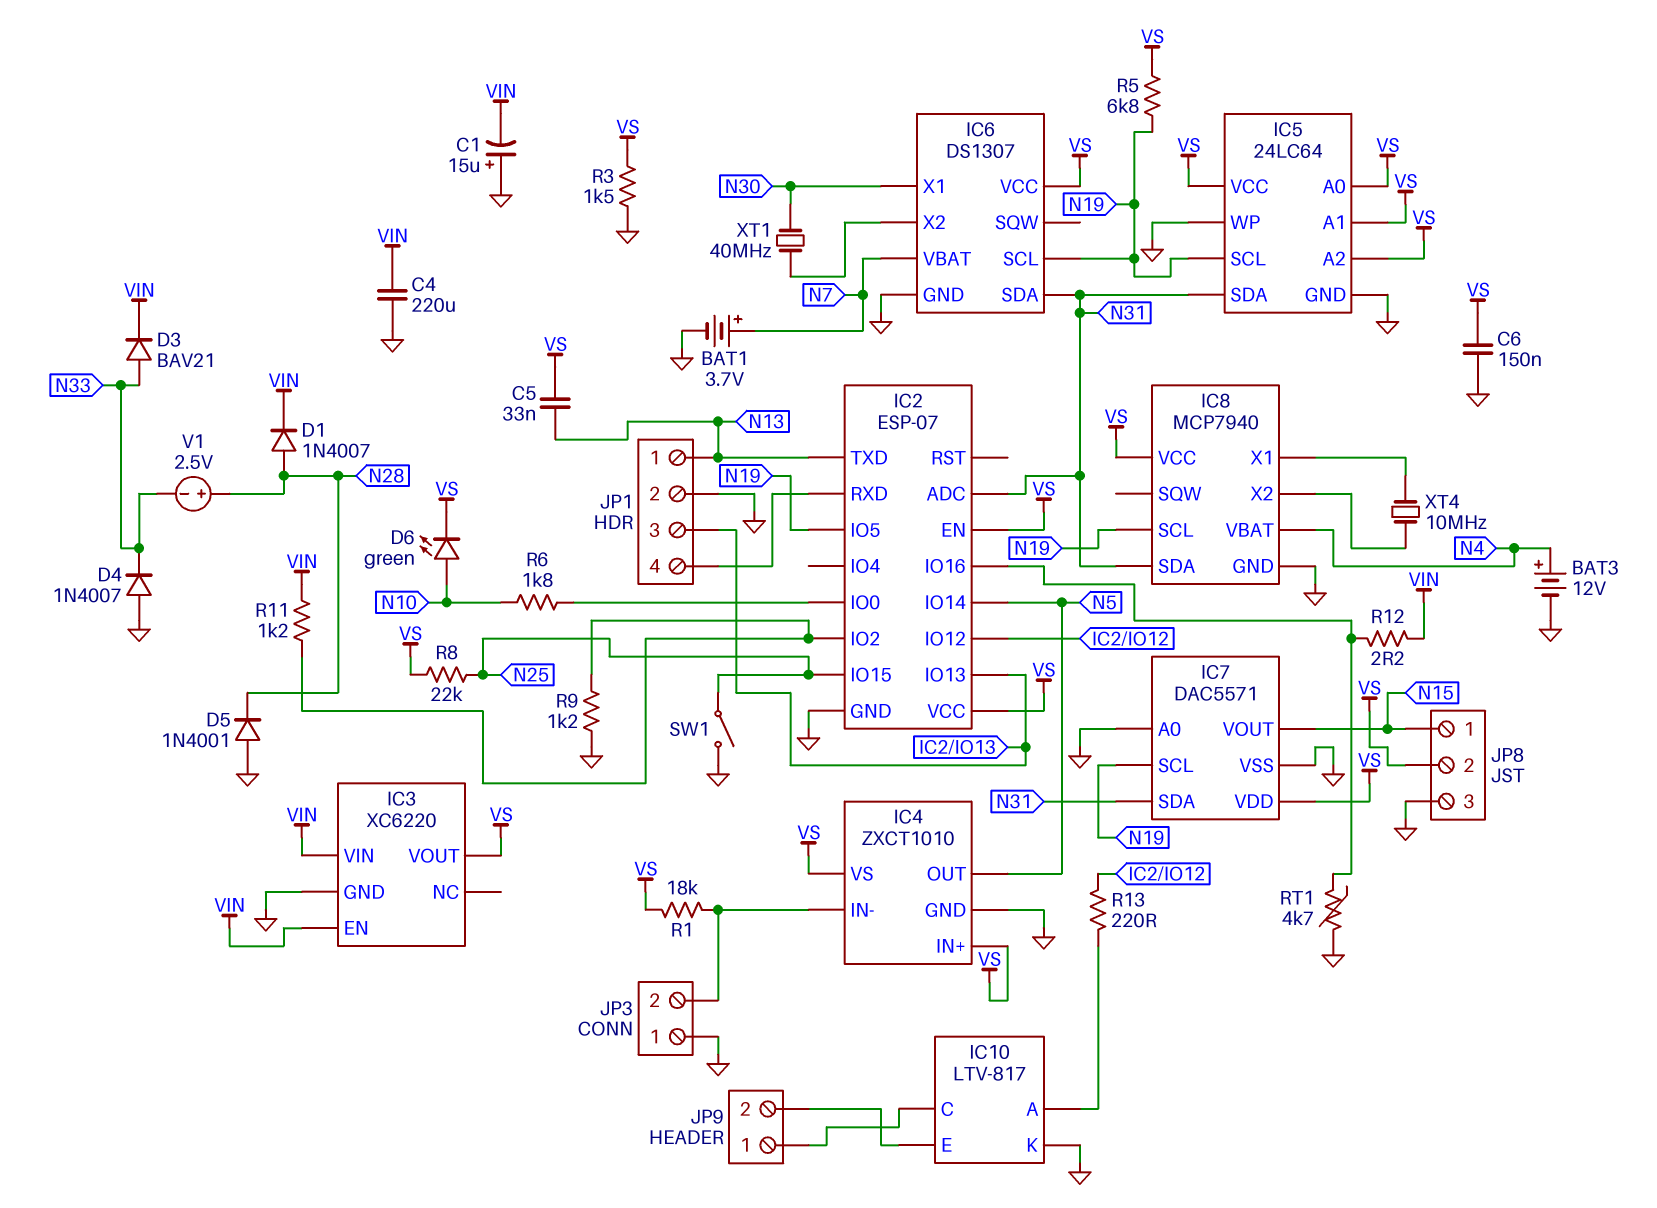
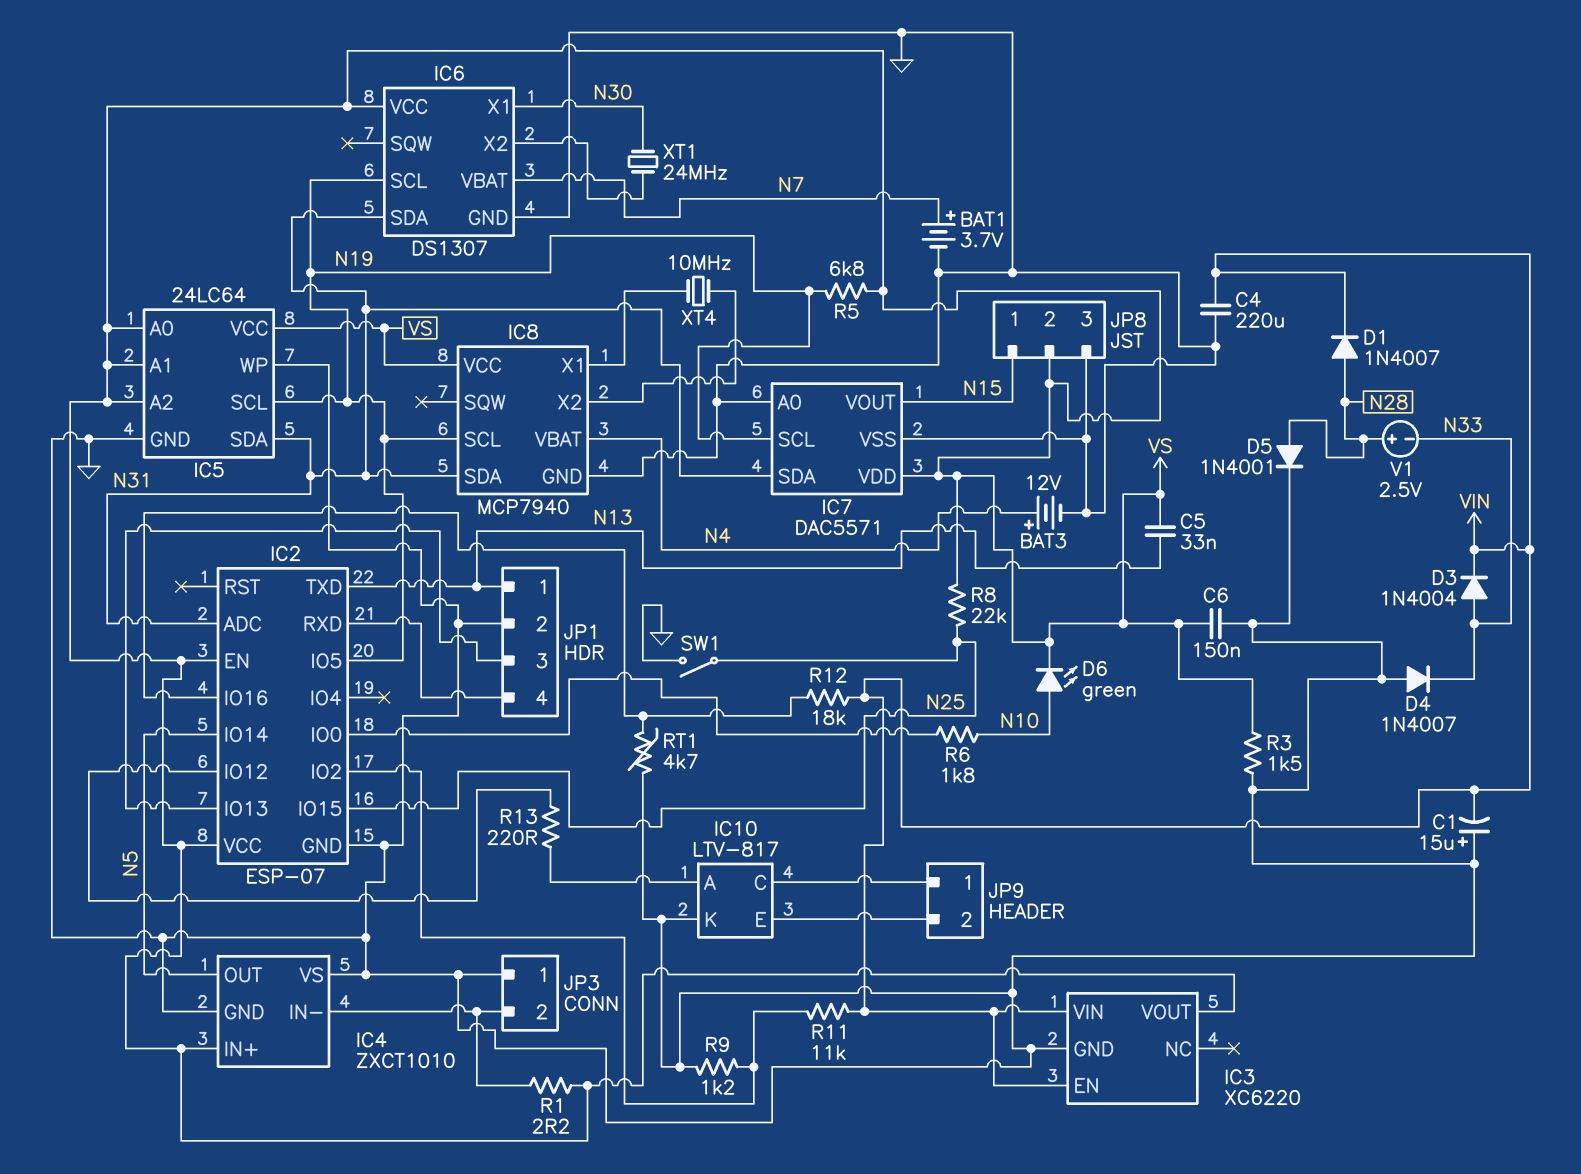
D3: diode BAV21 (A N33, K VIN) -> diode 1N4004 (A N33, K VIN)
D5: diode 1N4001 (A GND, K N28) -> diode 1N4001 (A N28, K GND)
IC4 pin VS: VS -> GND
R1: 18k (IC4/IN-, VS) -> 2.2 (IC4/IN-, VS)
R11: 1.2k (IC2/IO2, VIN) -> 11k (IC2/IO2, VIN)
R12: 2.2 (IC2/IO16, VIN) -> 18k (IC2/IO16, VIN)
XT1: 40MHz (IC6/X2, N30) -> 24MHz (IC6/X2, N30)

